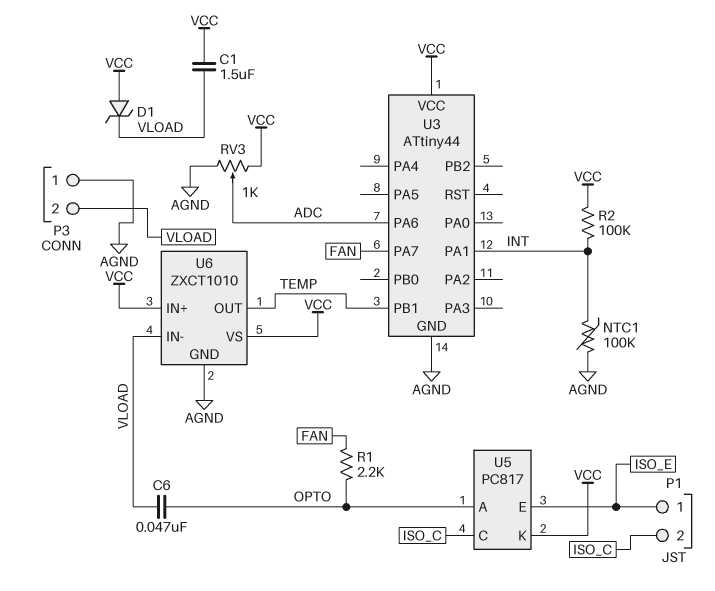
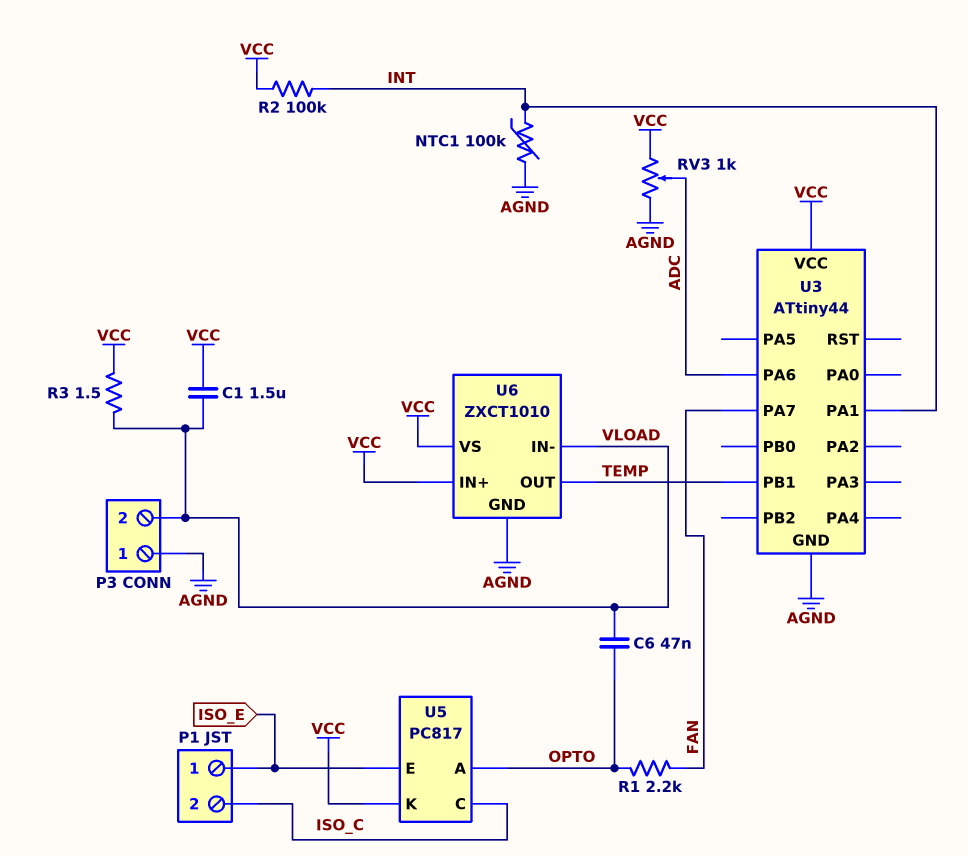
D1: zener (A VCC, K VLOAD) -> none
R3: none -> 1.5 (VCC, VLOAD)

